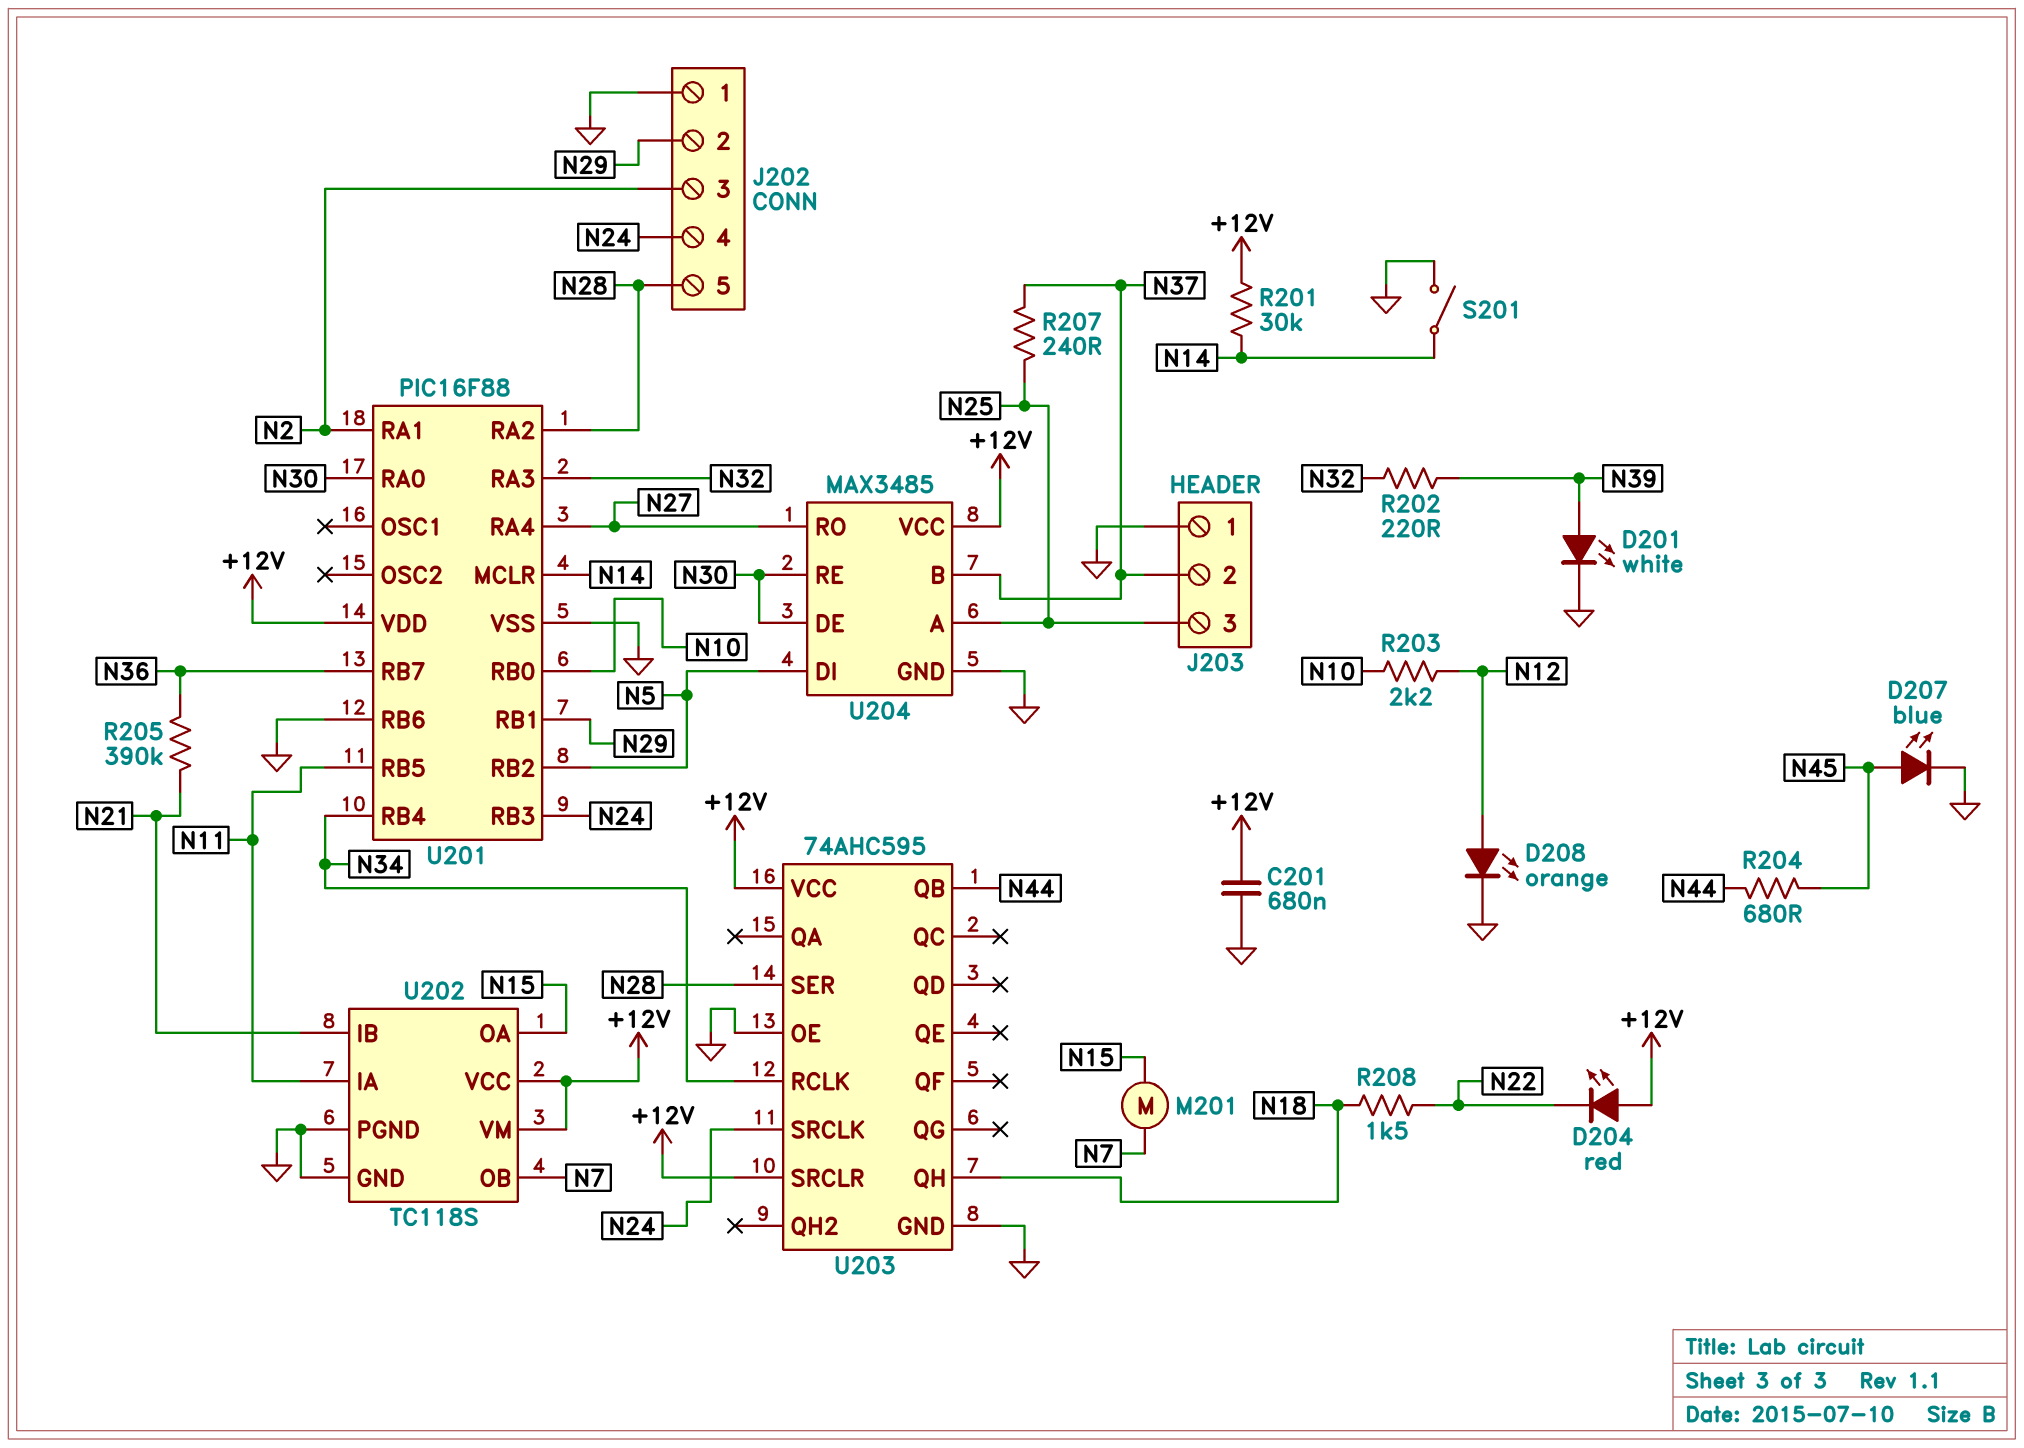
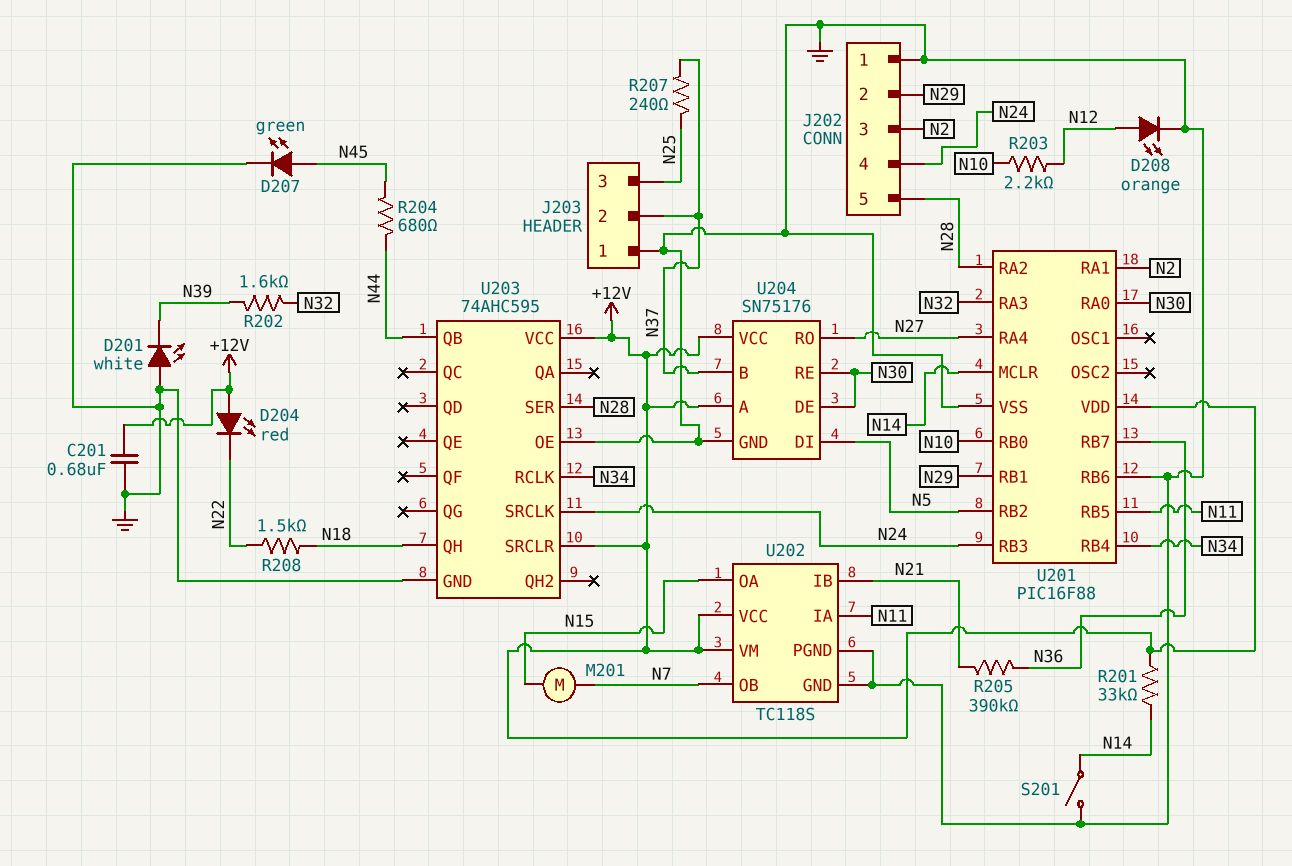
D201: LED white (A N39, K GND) -> LED white (A GND, K N39)
D207: LED blue (A N45, K GND) -> LED green (A N45, K GND)
R201: 30k (+12V, N14) -> 33k (+12V, N14)
R202: 220 (N32, N39) -> 1.6k (N32, N39)
U204: MAX3485 -> SN75176
U204 pin A: N25 -> +12V

